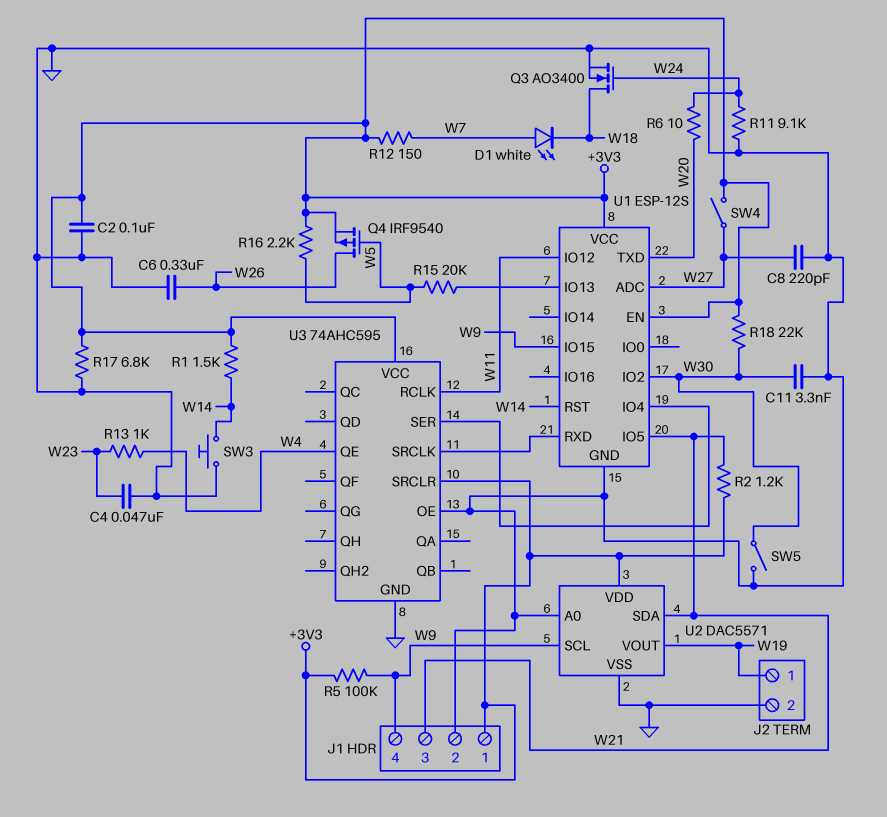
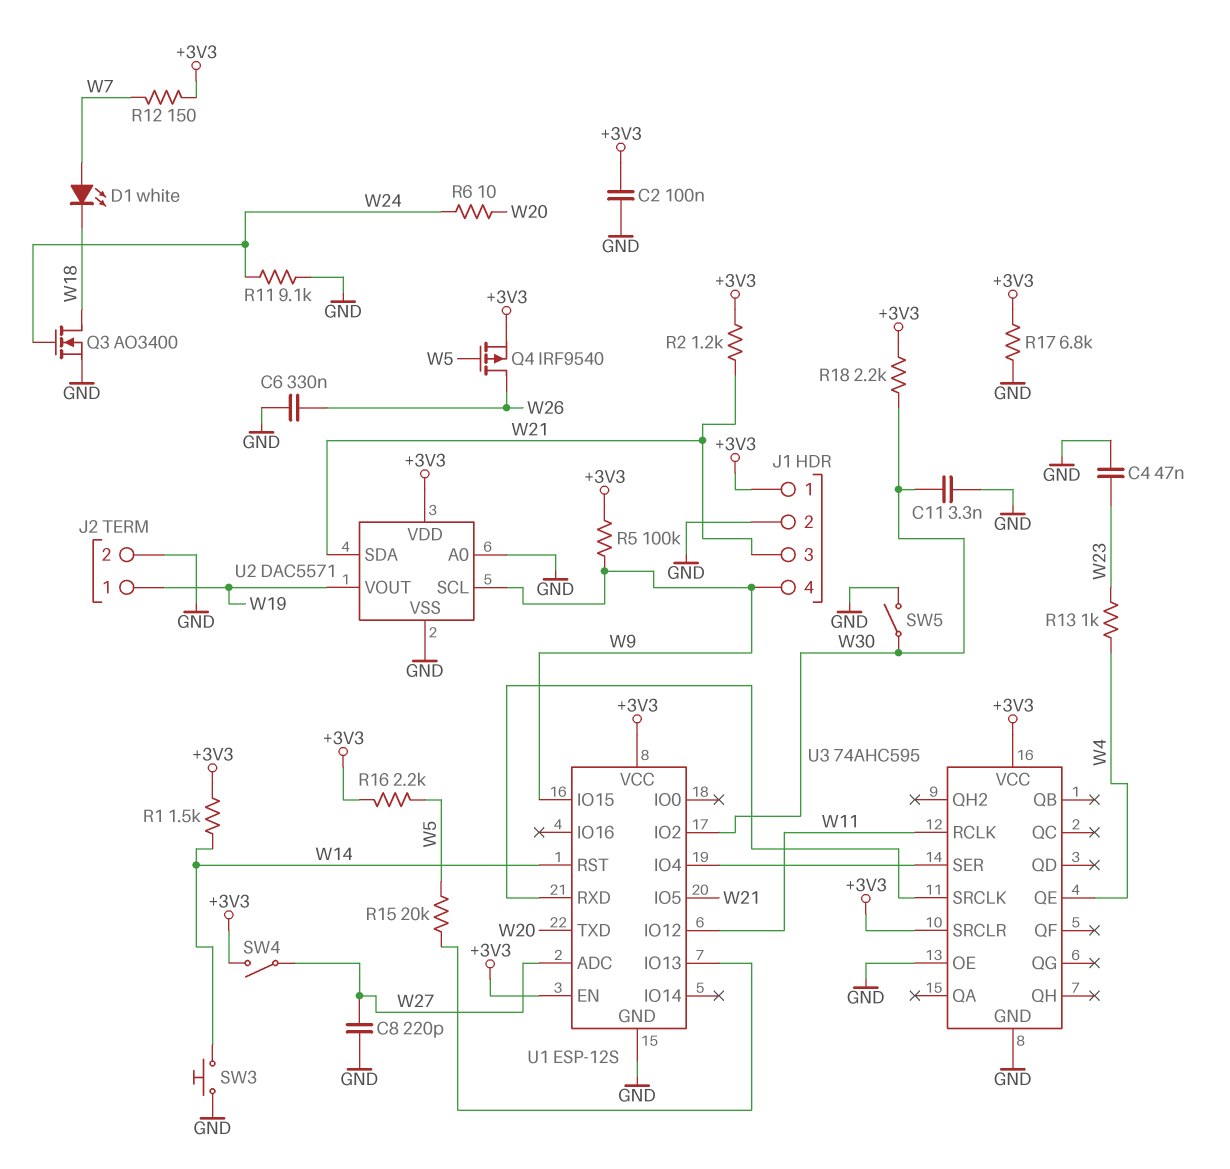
R18: 22k (+3V3, W30) -> 2.2k (+3V3, W30)

